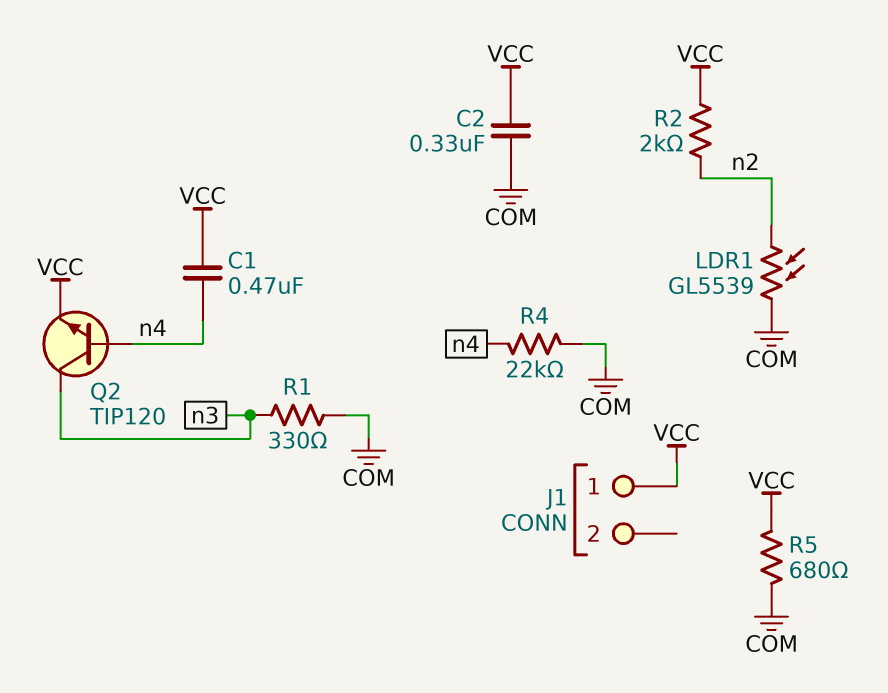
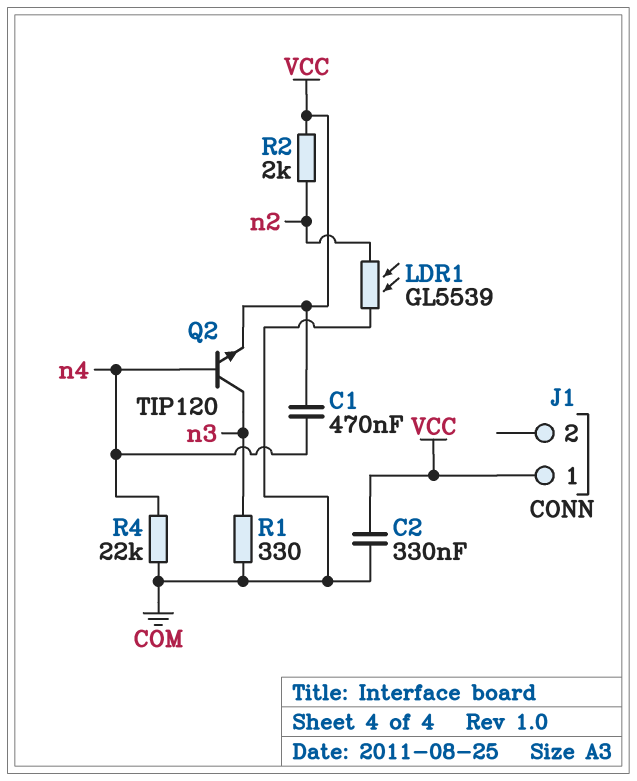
R5: 680 (COM, VCC) -> none

